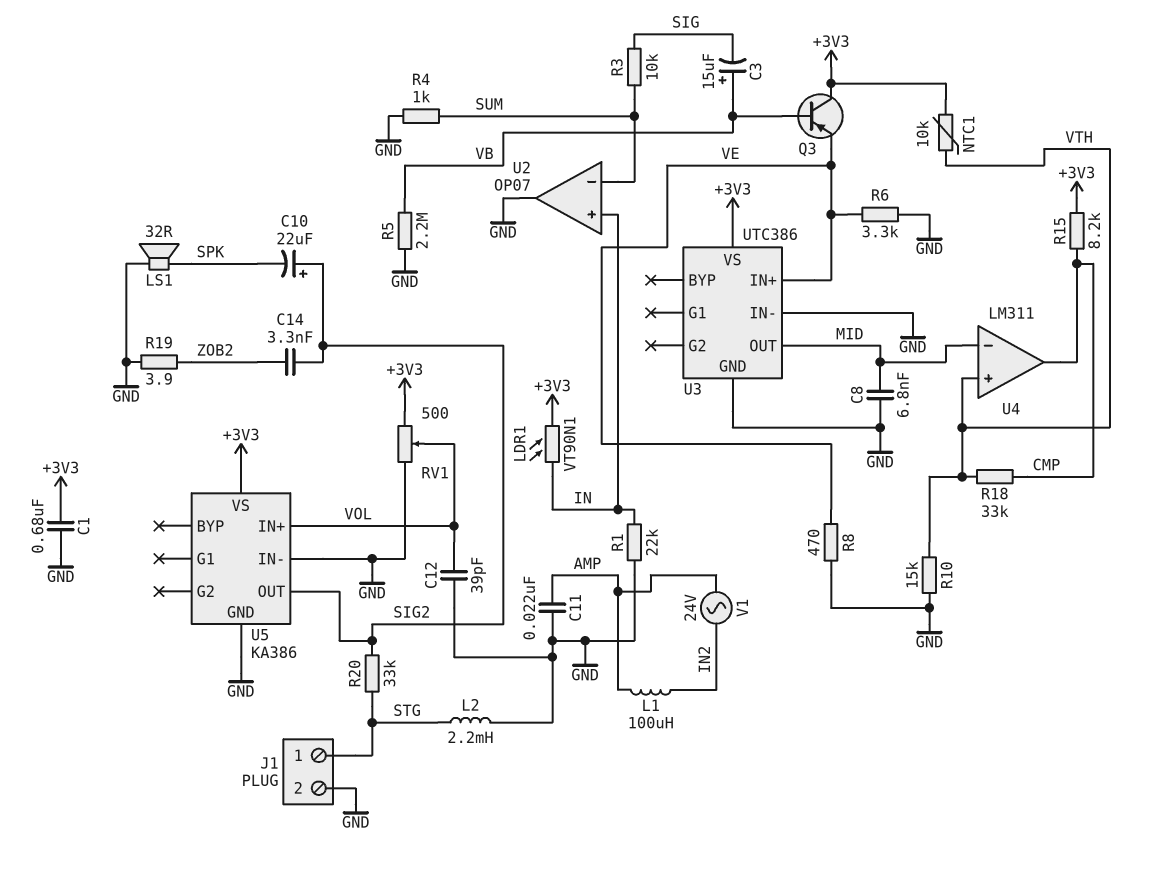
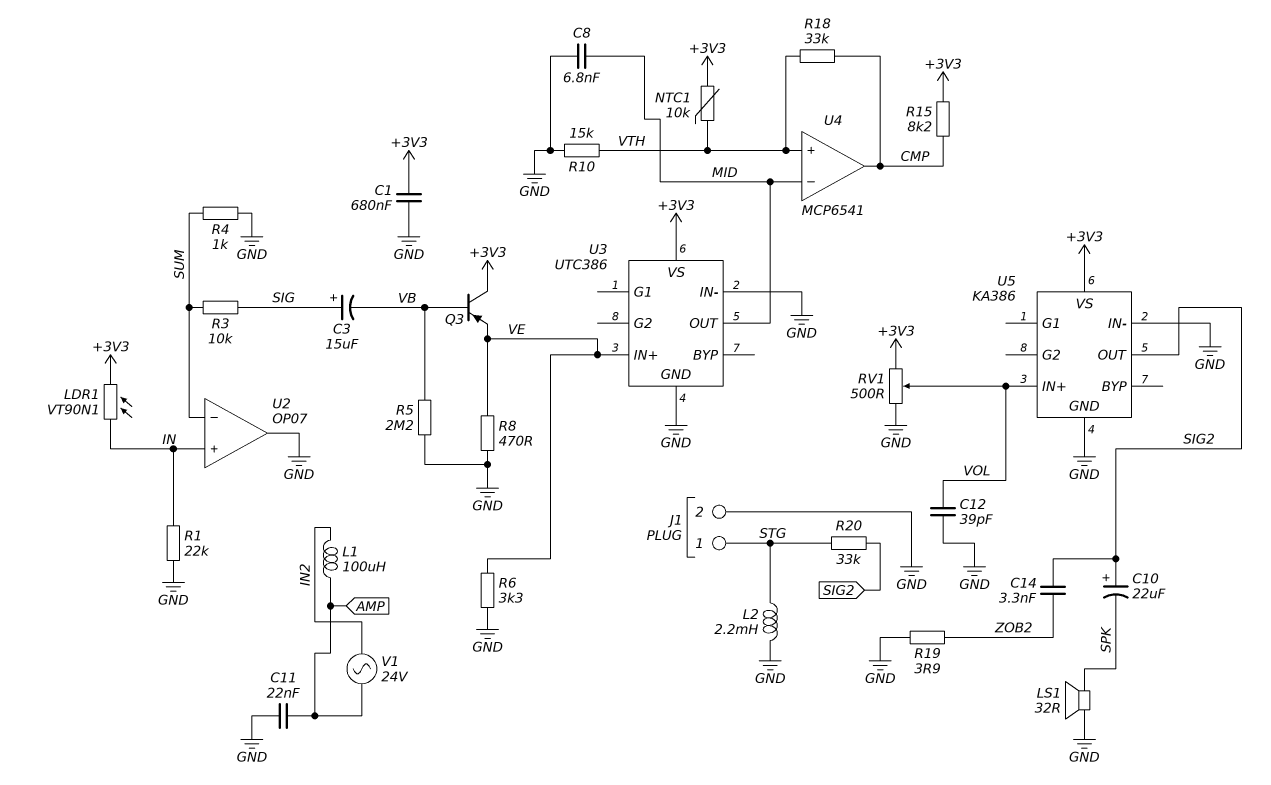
C3: 15uF (plus VB, minus SIG) -> 15uF (plus SIG, minus VB)
U4: LM311 -> MCP6541

